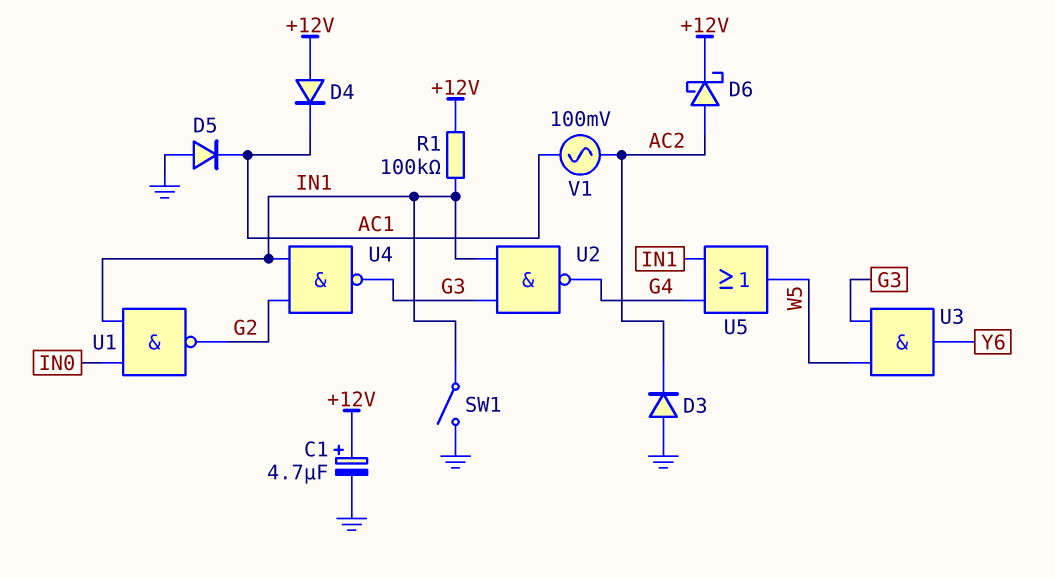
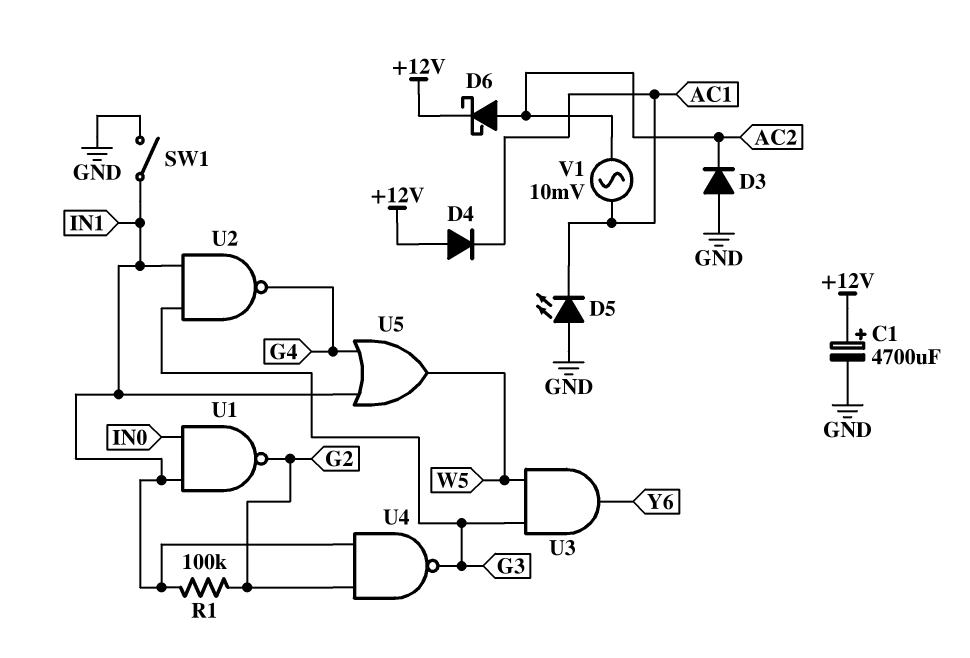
C1: 4.7uF (plus +12V, minus GND) -> 4700uF (plus +12V, minus GND)
D5: diode (A GND, K AC1) -> LED (A GND, K AC1)
R1: 100k (+12V, IN1) -> 100k (G2, IN1)
V1: AC 100mV (AC1, AC2) -> AC 10mV (AC1, AC2)

